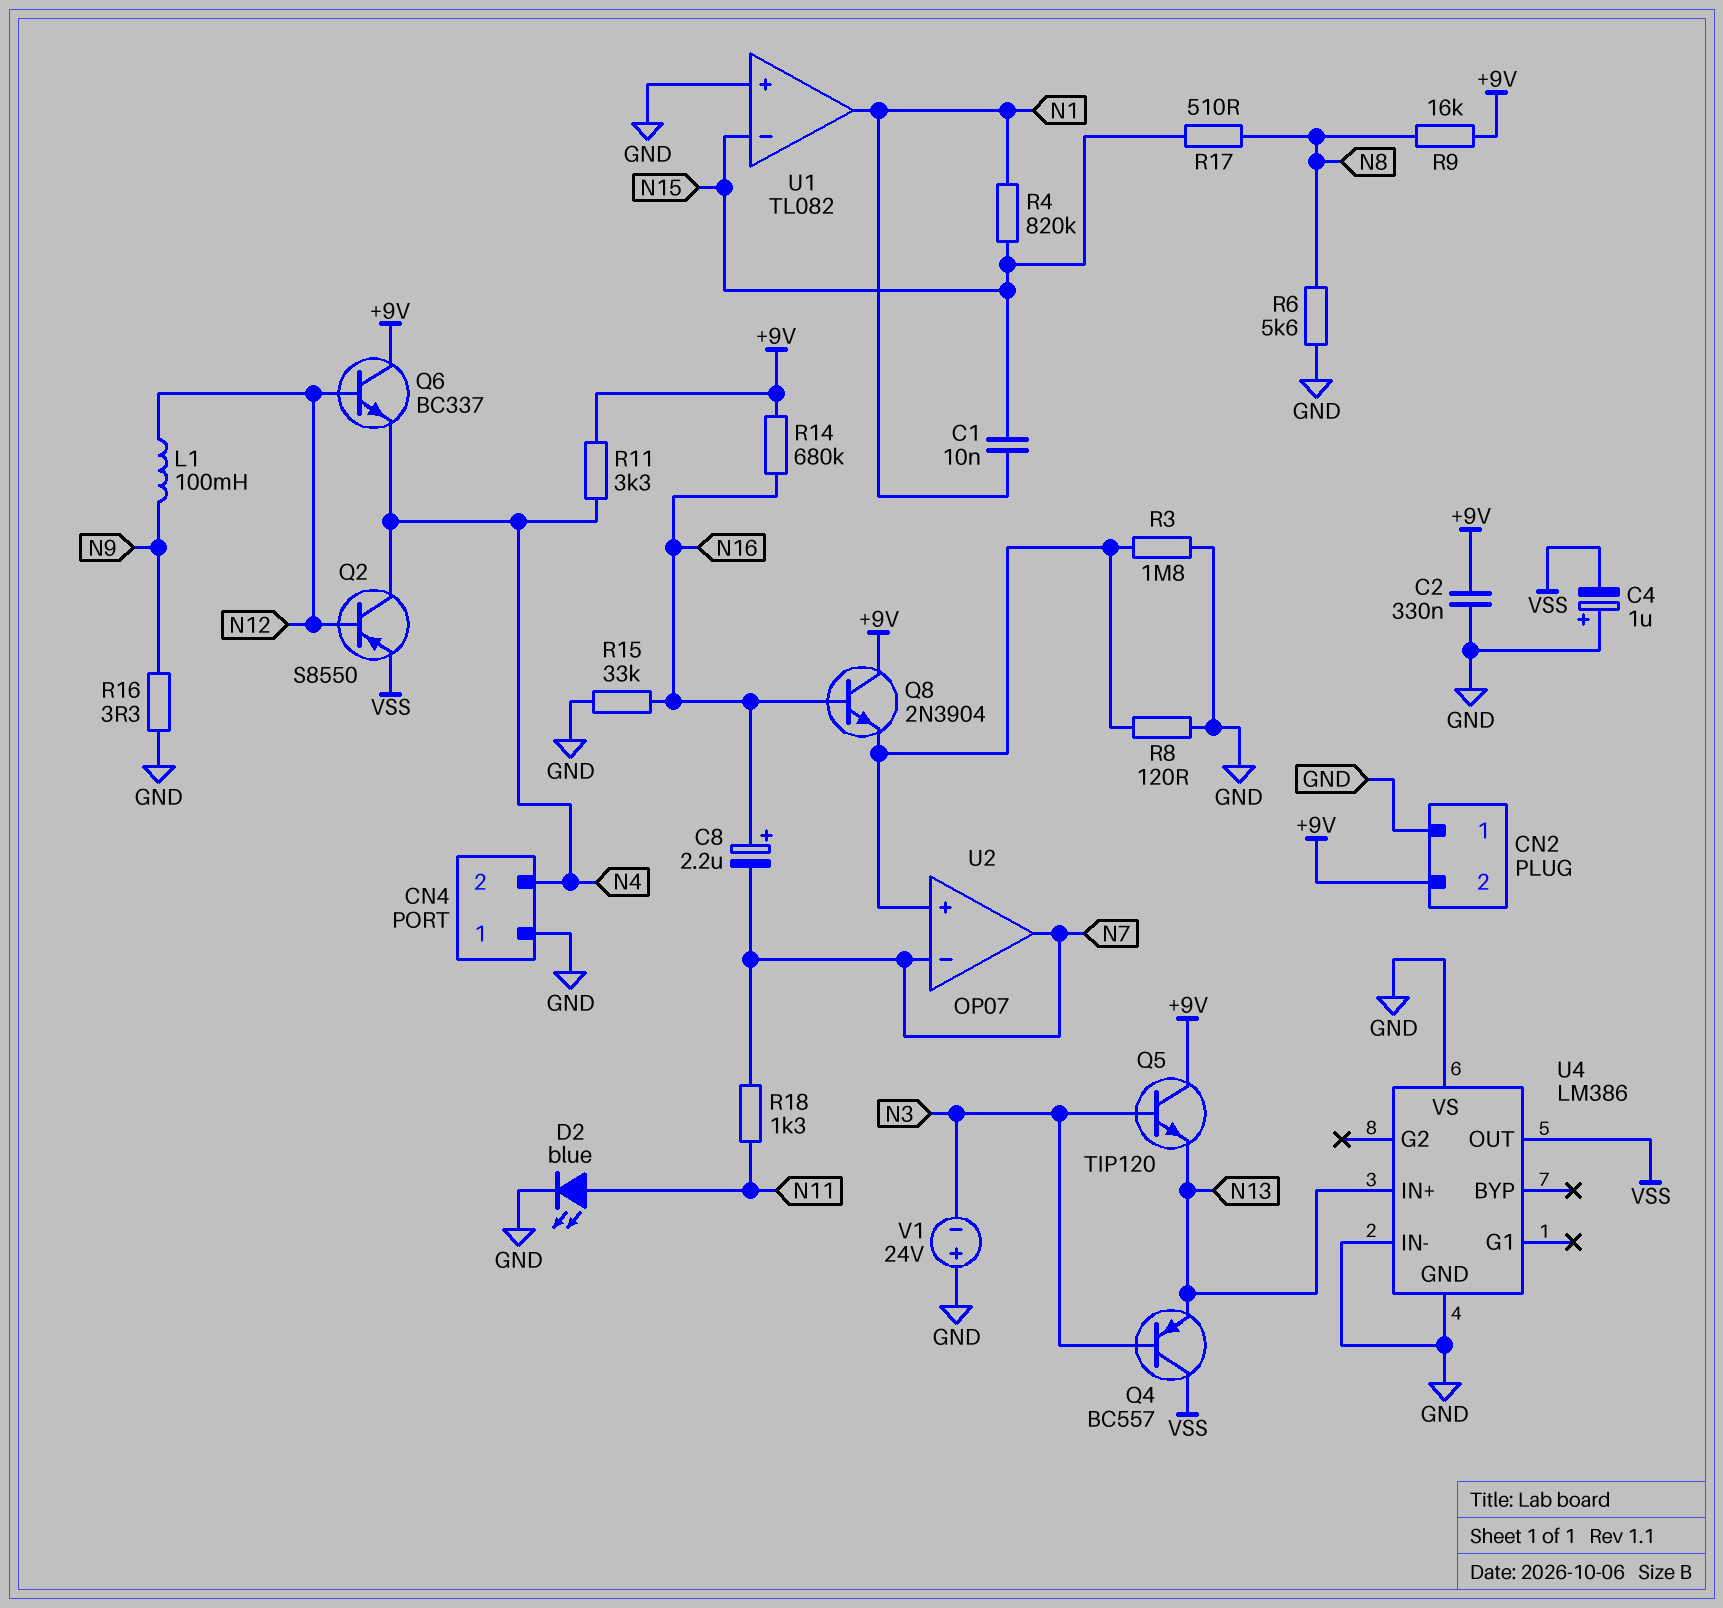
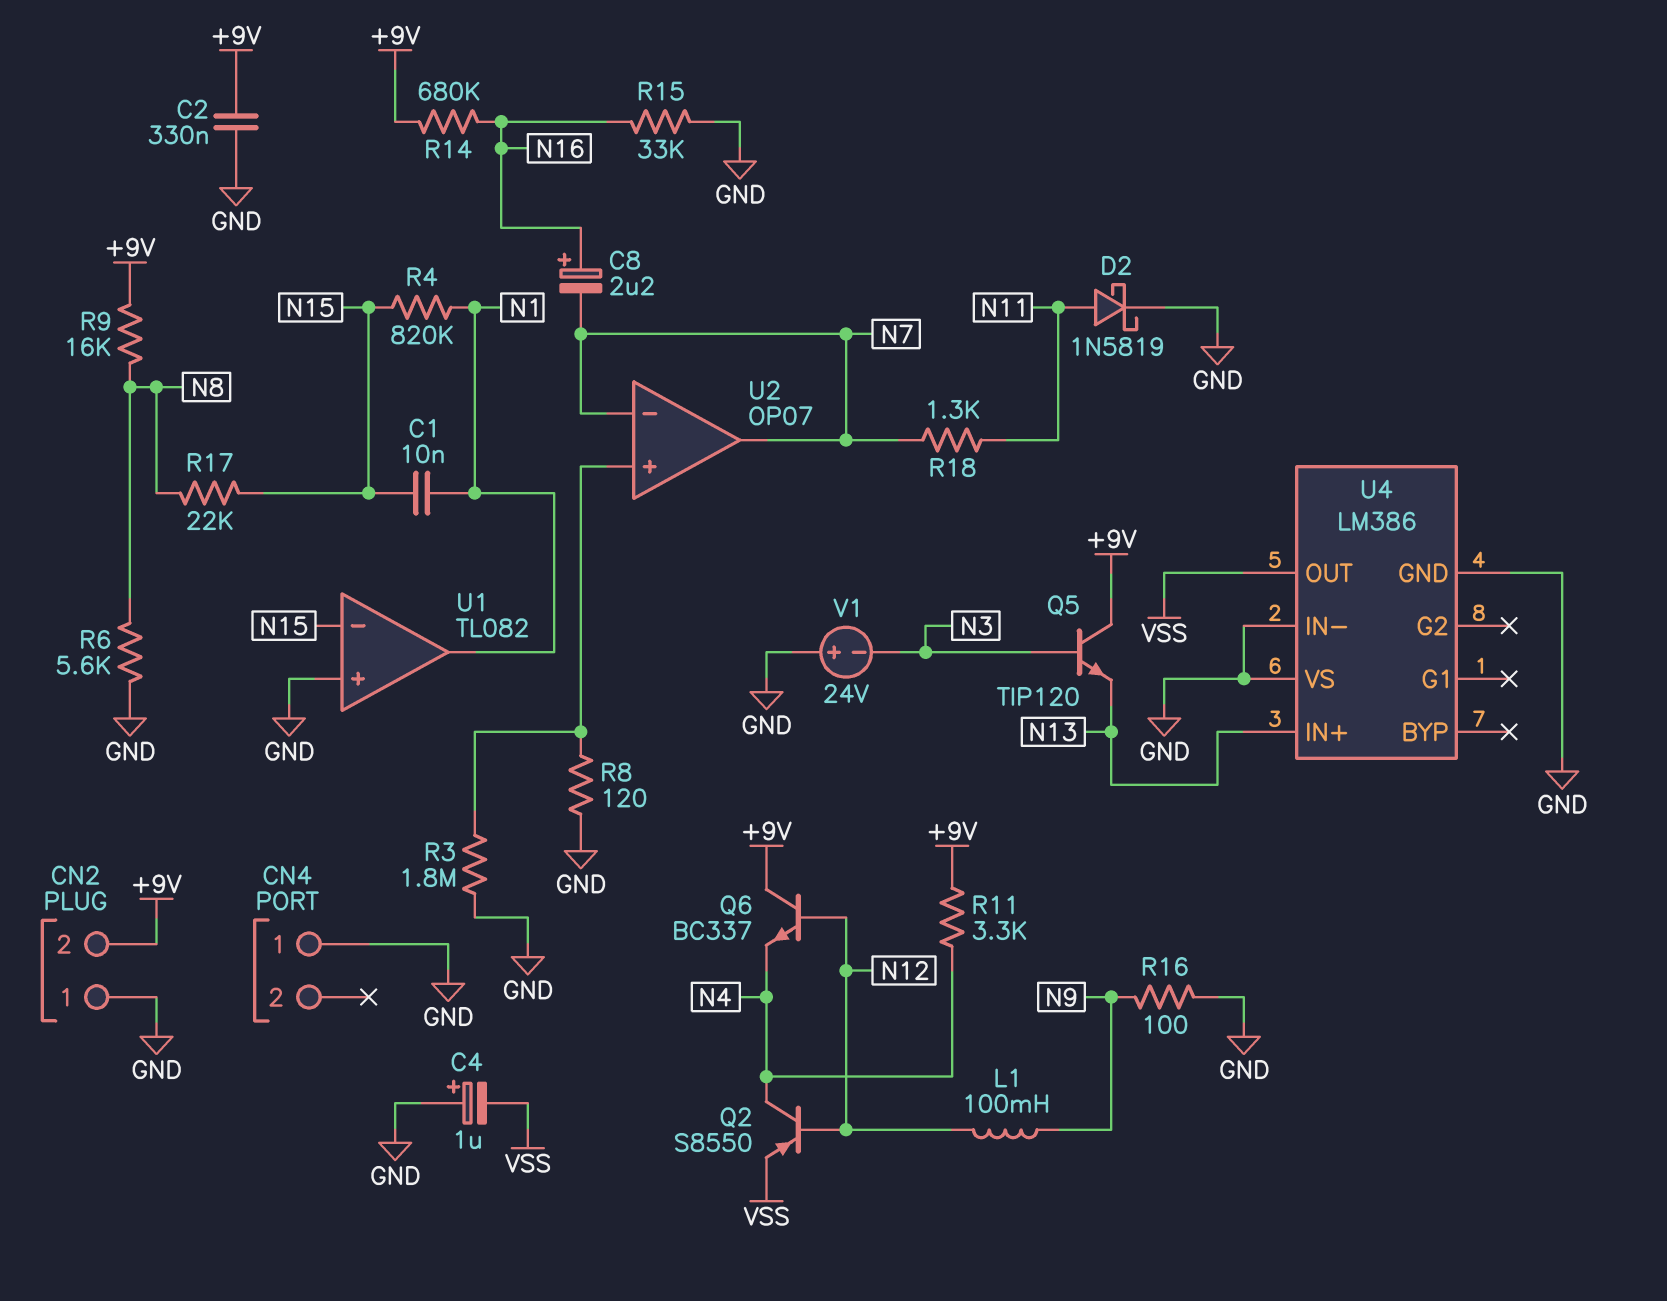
CN4 pin 2: N4 -> none
D2: LED blue (A N11, K GND) -> schottky 1N5819 (A N11, K GND)
Q4: PNP BC557 (B N3, C VSS, E N13) -> none
Q8: NPN 2N3904 (B N16, C +9V, E U2/in+) -> none
R16: 3.3 (GND, N9) -> 100 (GND, N9)
R17: 510 (N8, N15) -> 22k (N8, N15)

